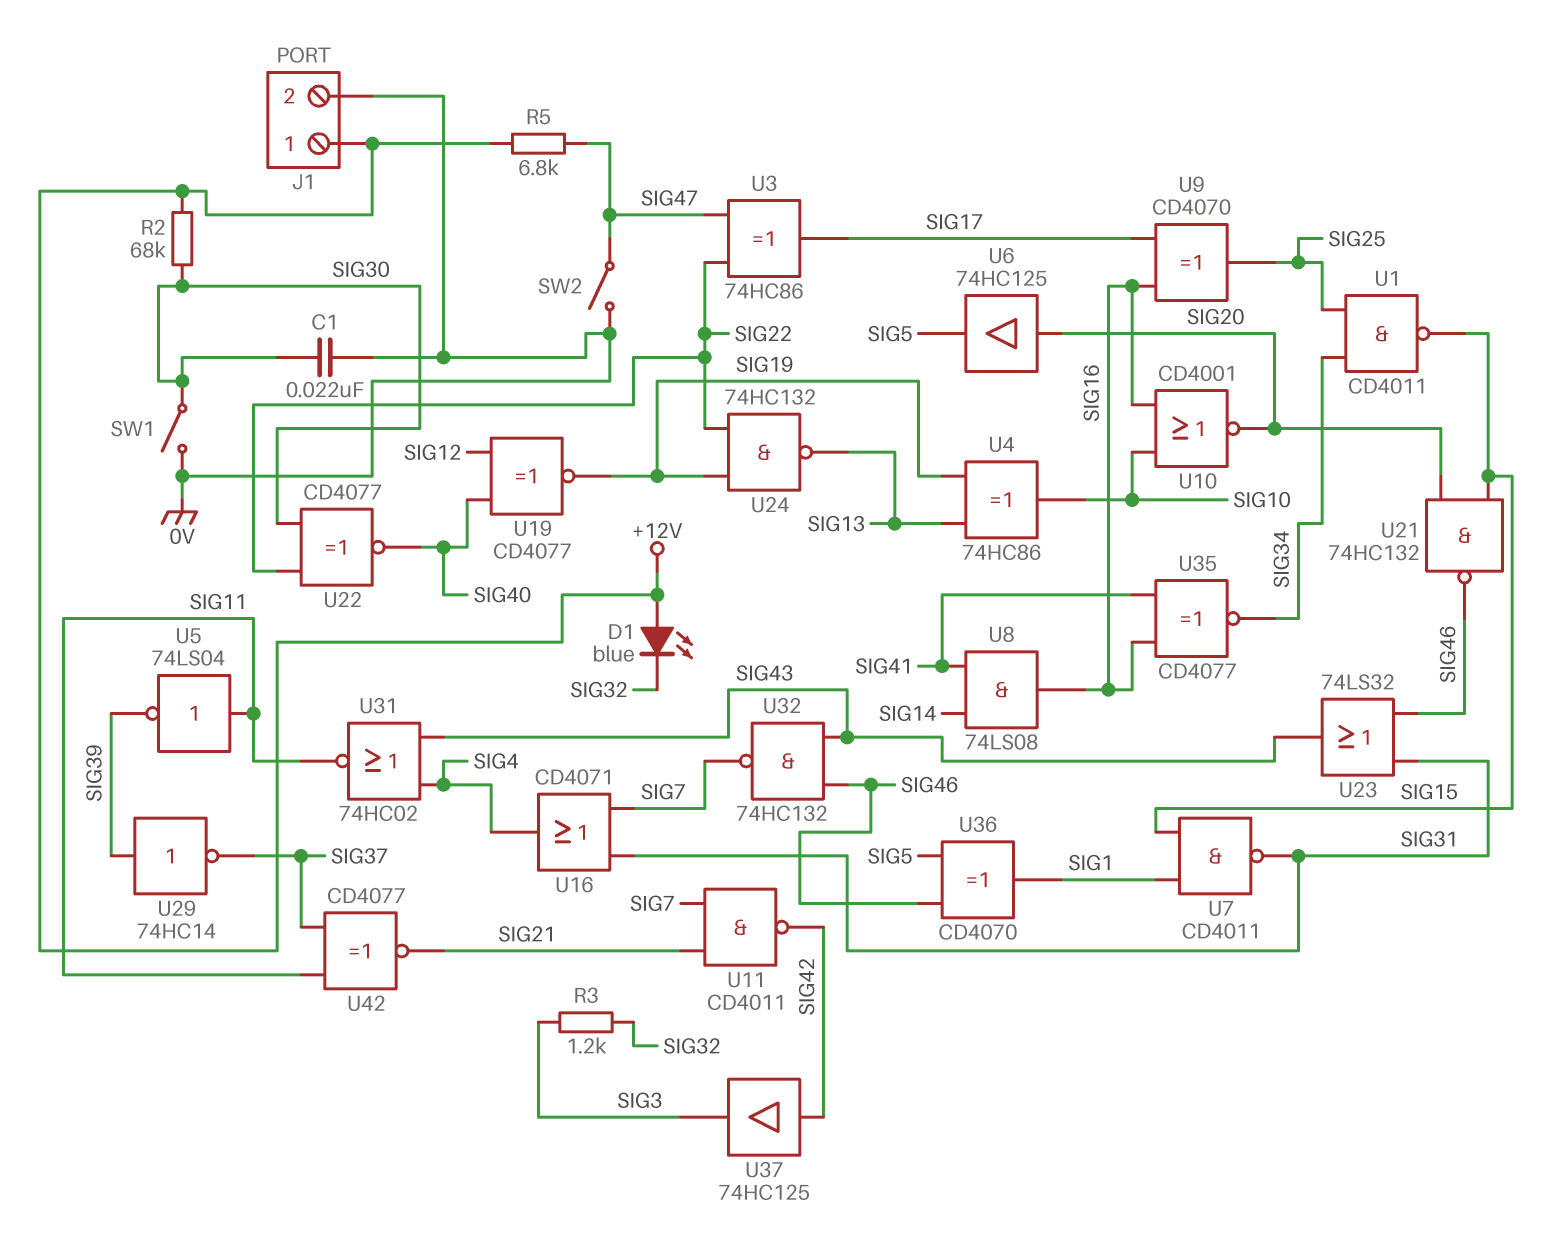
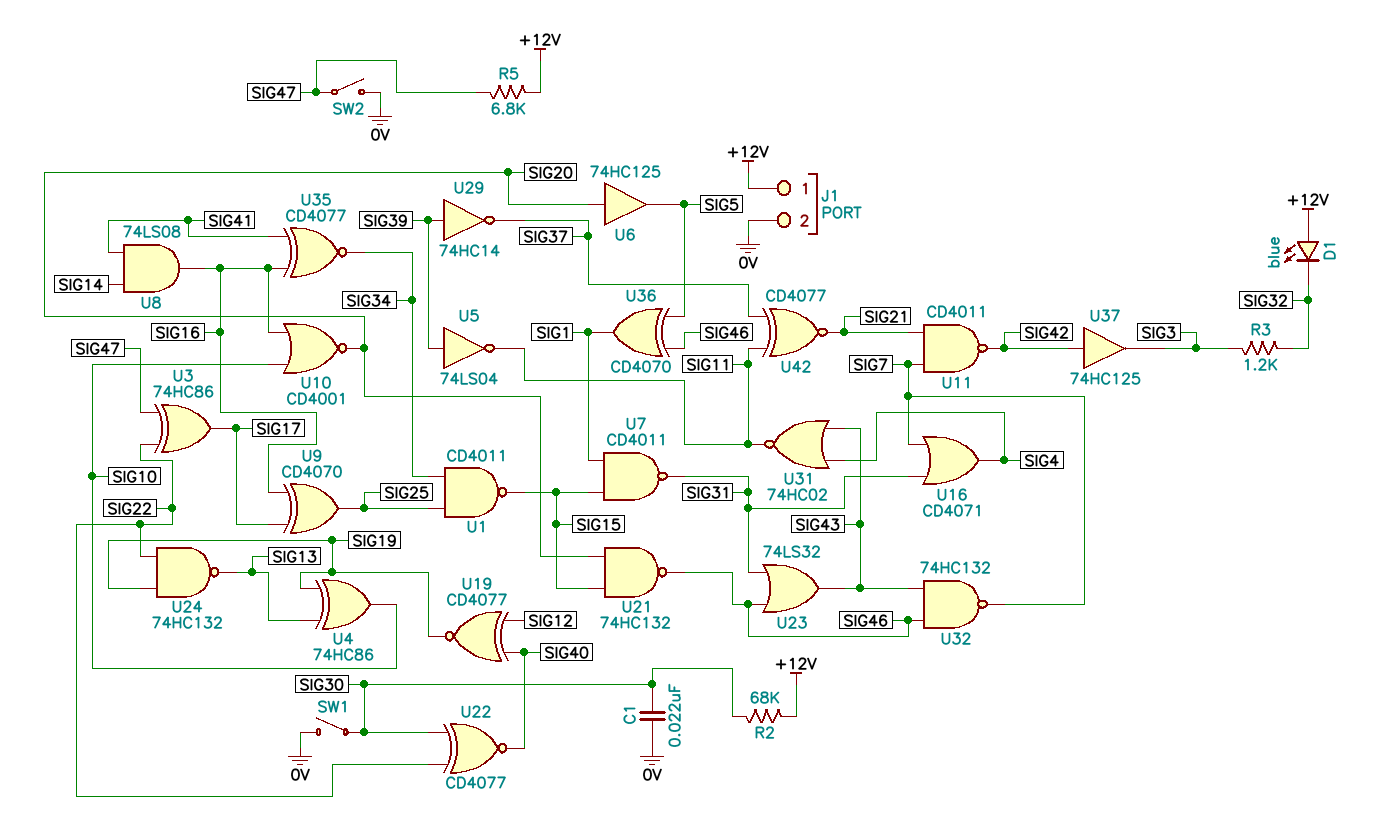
U5: NOT 74LS04 (in SIG11, out SIG39) -> NOT 74LS04 (in SIG39, out SIG11)

